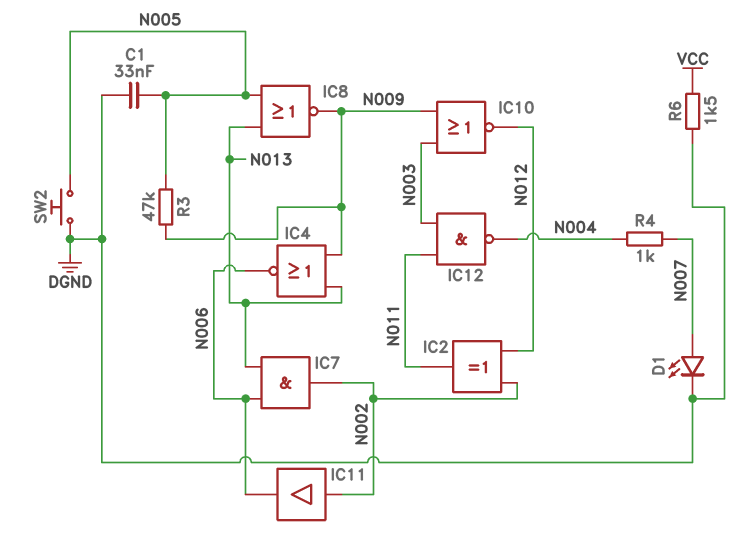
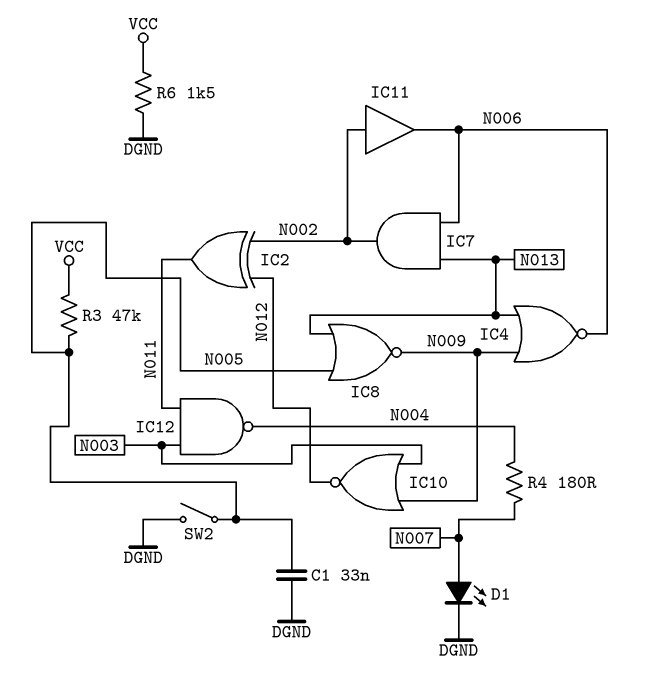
R3: 47k (N005, N009) -> 47k (N005, VCC)
R4: 1k (N004, N007) -> 180 (N004, N007)
SW2: button (DGND, N005) -> switch (DGND, N005)

